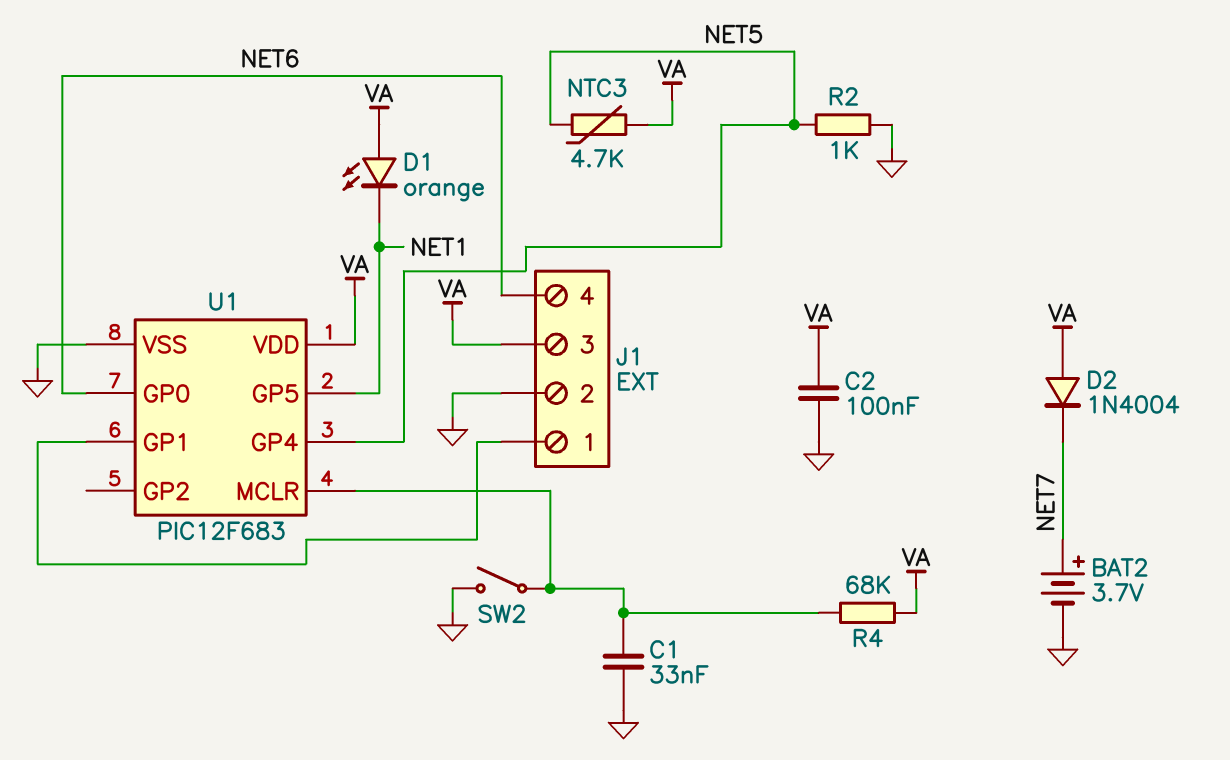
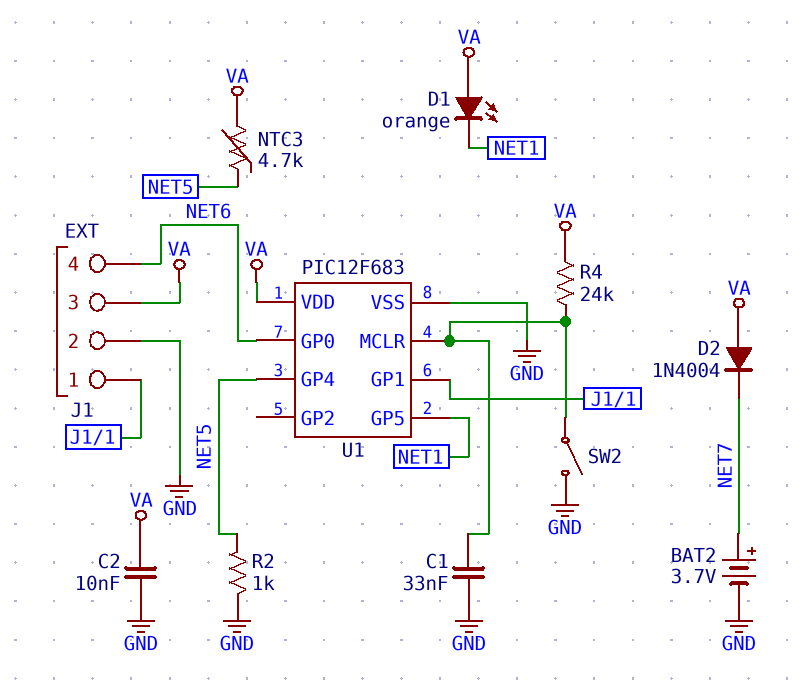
C2: 100nF (GND, VA) -> 10nF (GND, VA)
R4: 68k (U1/MCLR, VA) -> 24k (U1/MCLR, VA)

